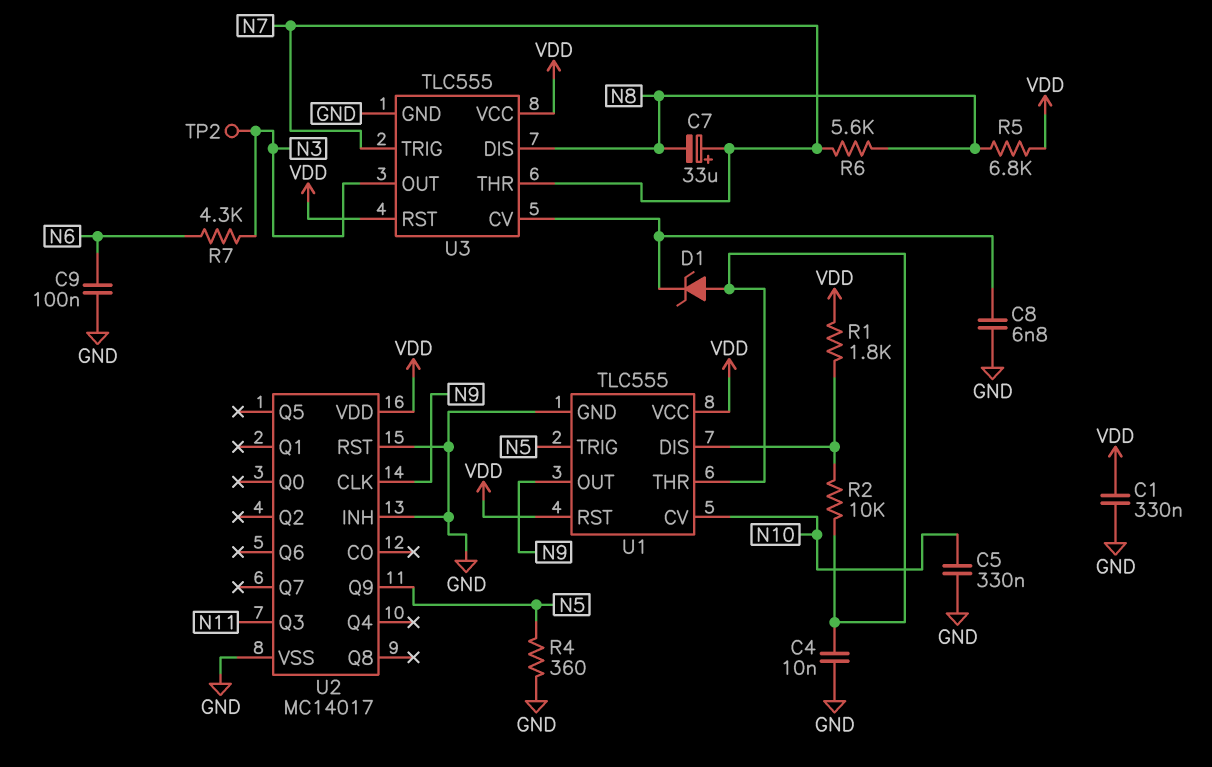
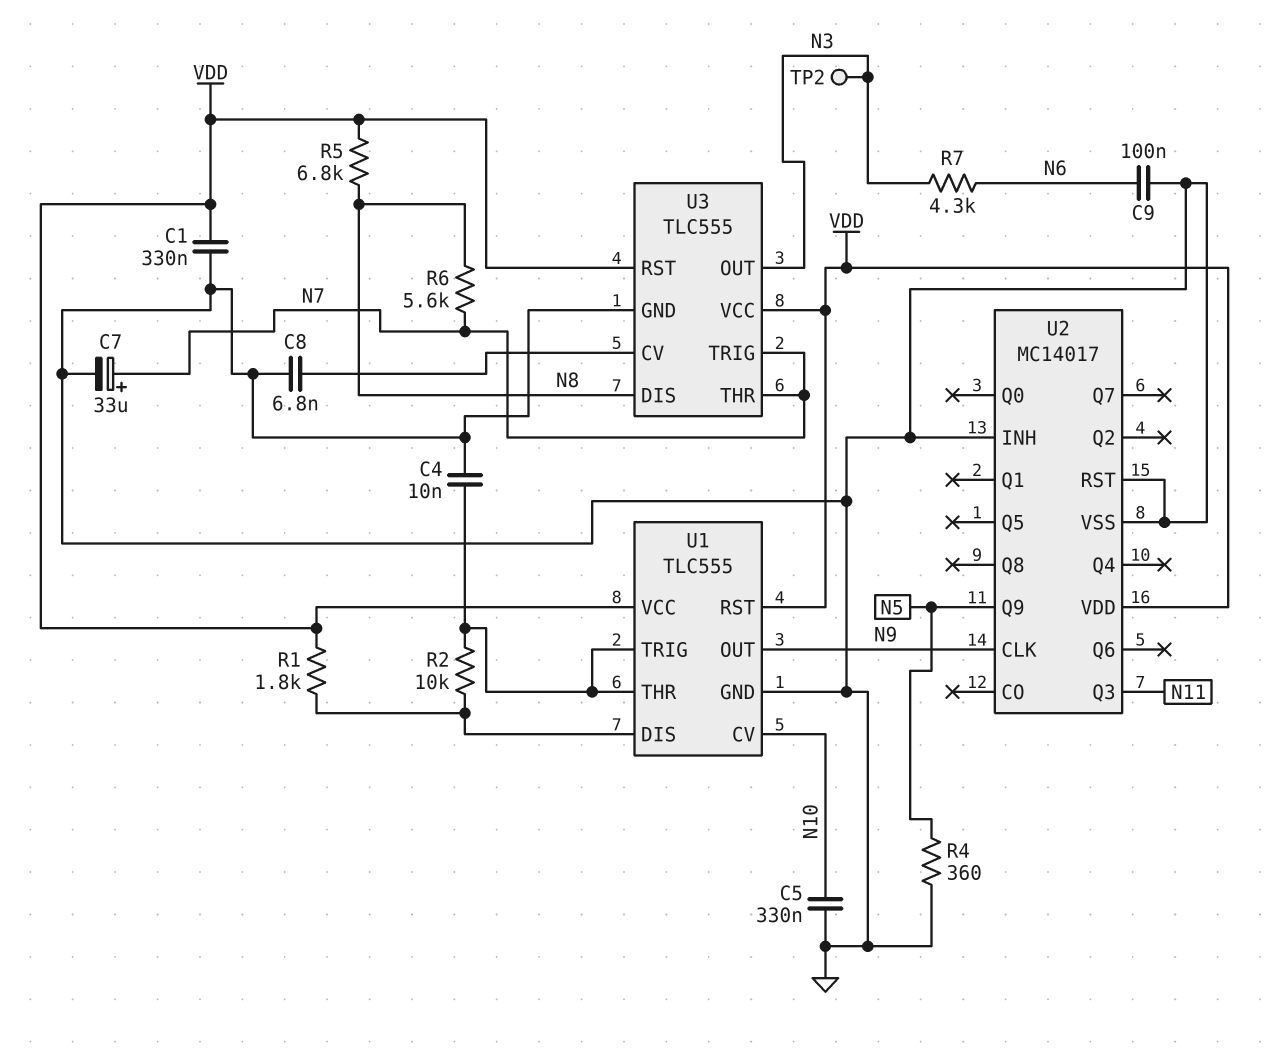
C7: 33uF (plus N7, minus N8) -> 33uF (plus N7, minus GND)
D1: zener (A U1/THR, K U3/CV) -> none
U1 pin TRIG: N5 -> U1/THR

